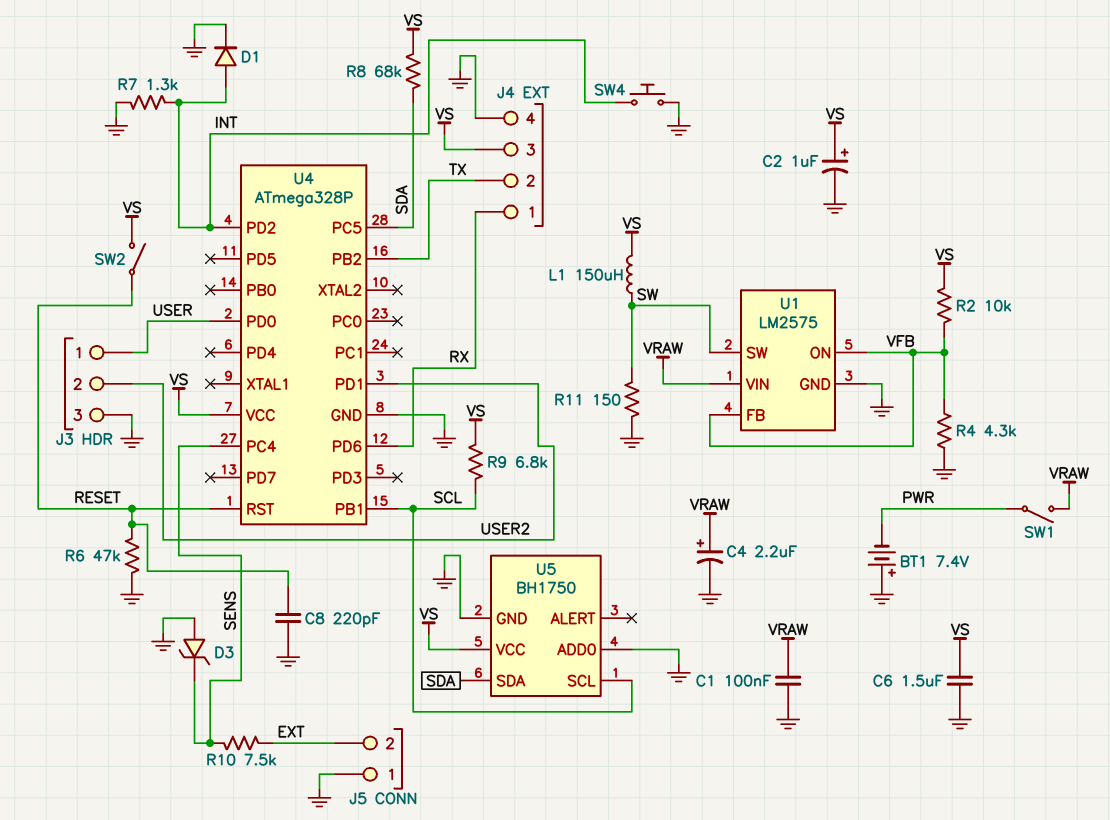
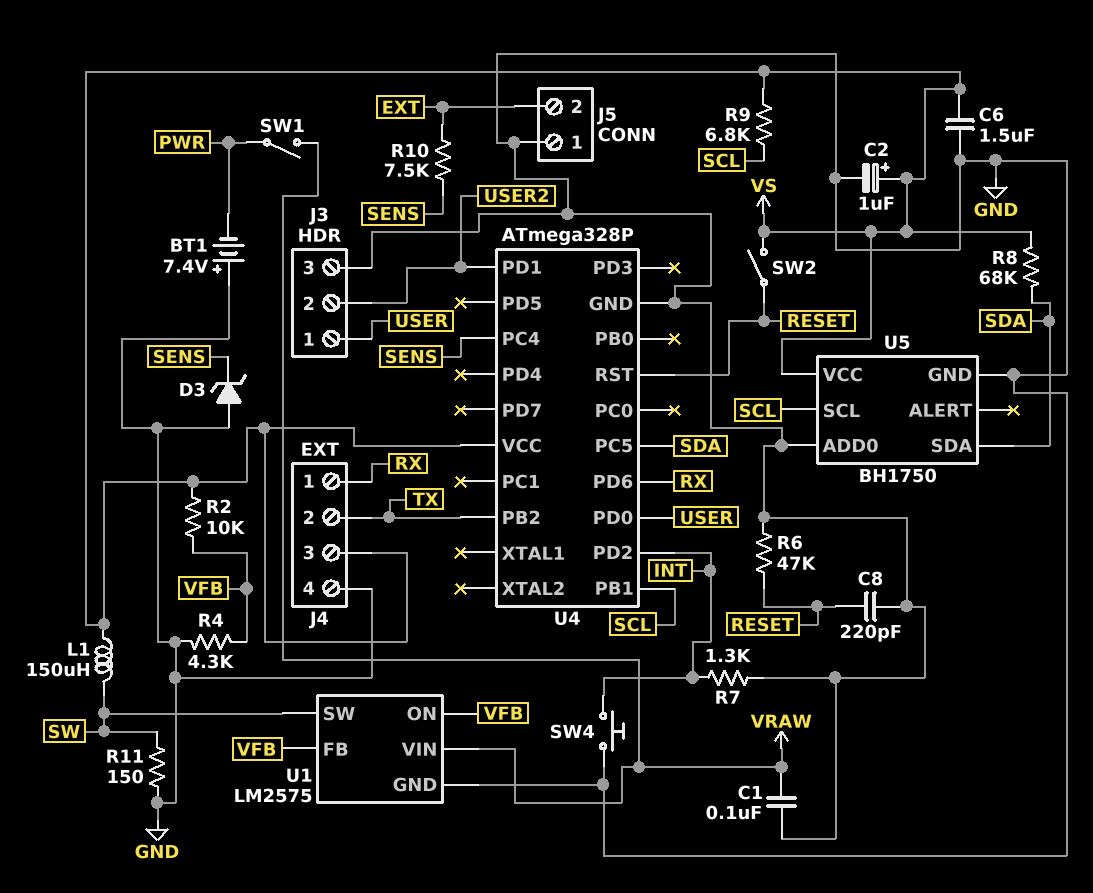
C4: 2.2uF (plus VRAW, minus GND) -> none
D1: diode (A INT, K GND) -> none

